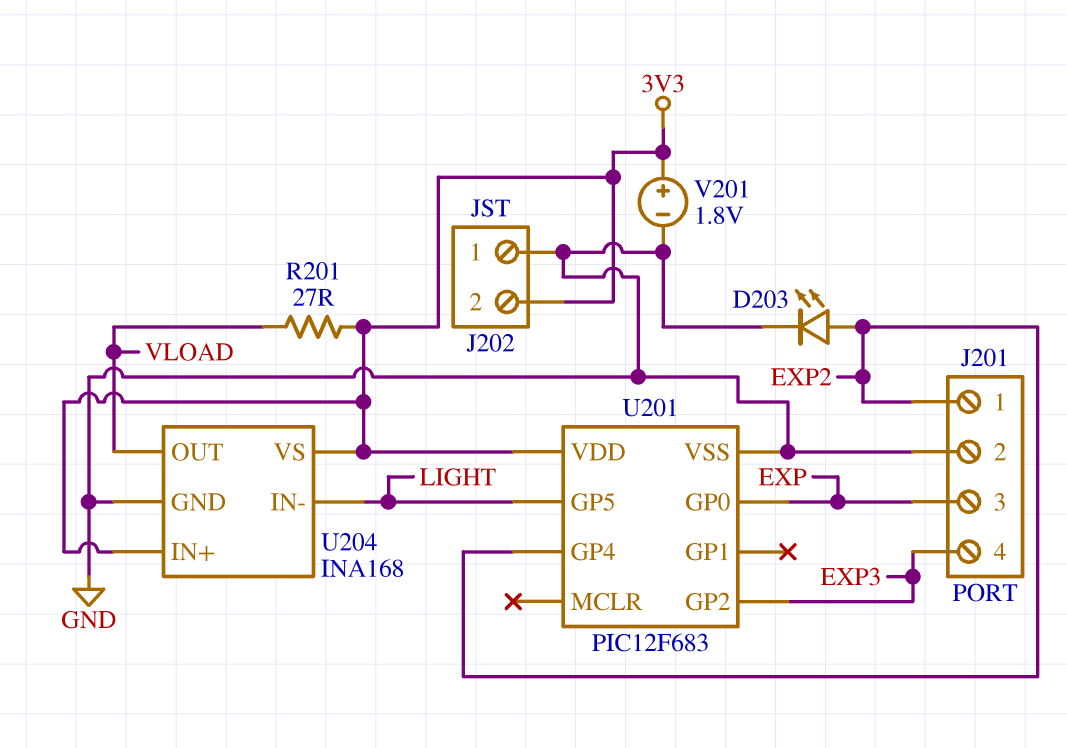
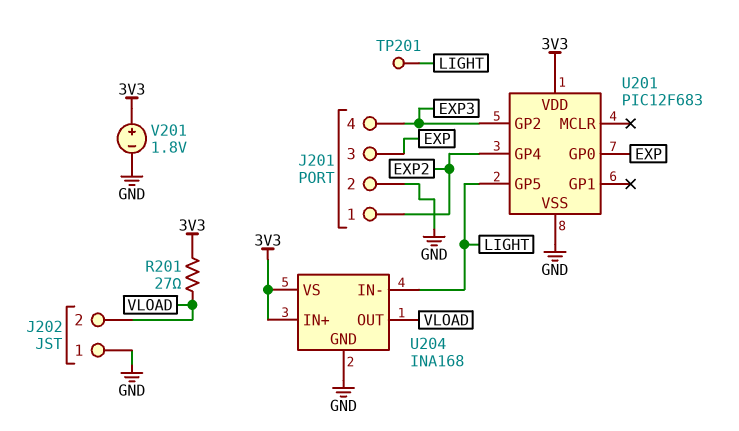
D203: LED (A EXP2, K GND) -> none
J202 pin 2: 3V3 -> VLOAD
TP201: none -> test point (LIGHT)

